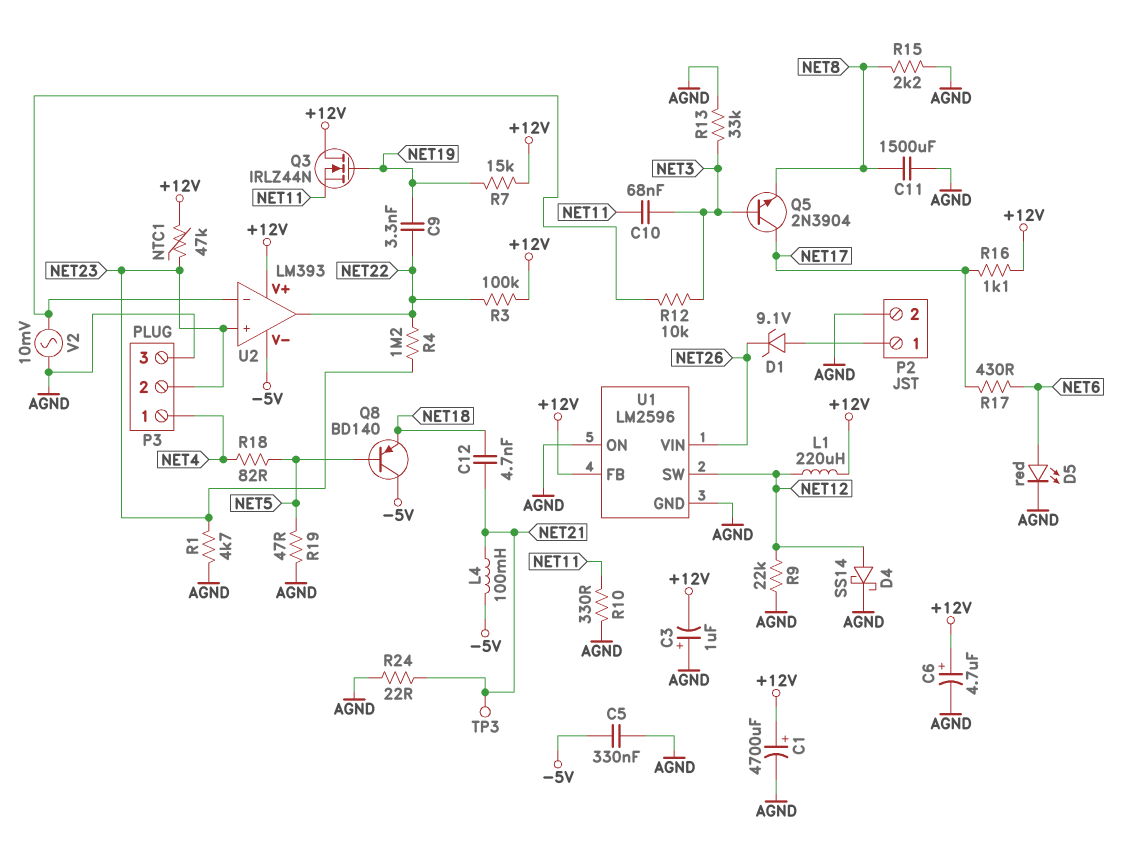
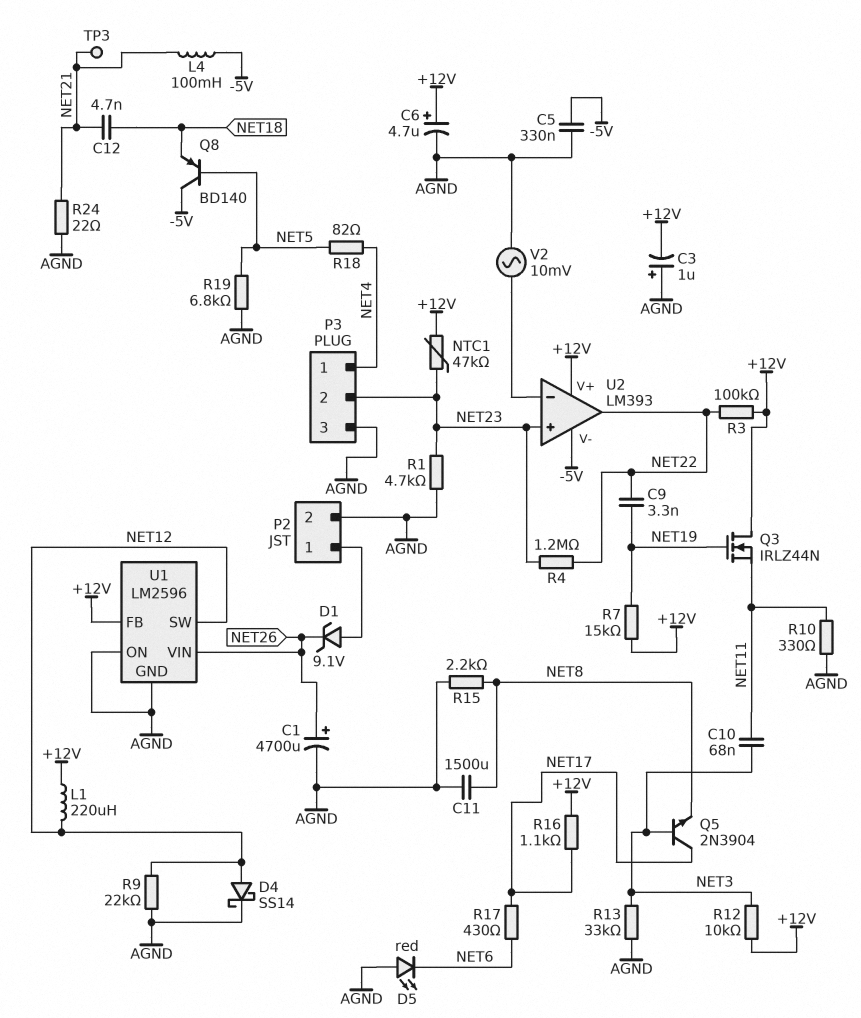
C1: 4700uF (plus +12V, minus AGND) -> 4700uF (plus NET26, minus AGND)
D5: LED red (A NET6, K AGND) -> LED red (A AGND, K NET6)
R12: 10k (NET3, U2/in-) -> 10k (+12V, NET3)
R19: 47 (AGND, NET5) -> 6.8k (AGND, NET5)

